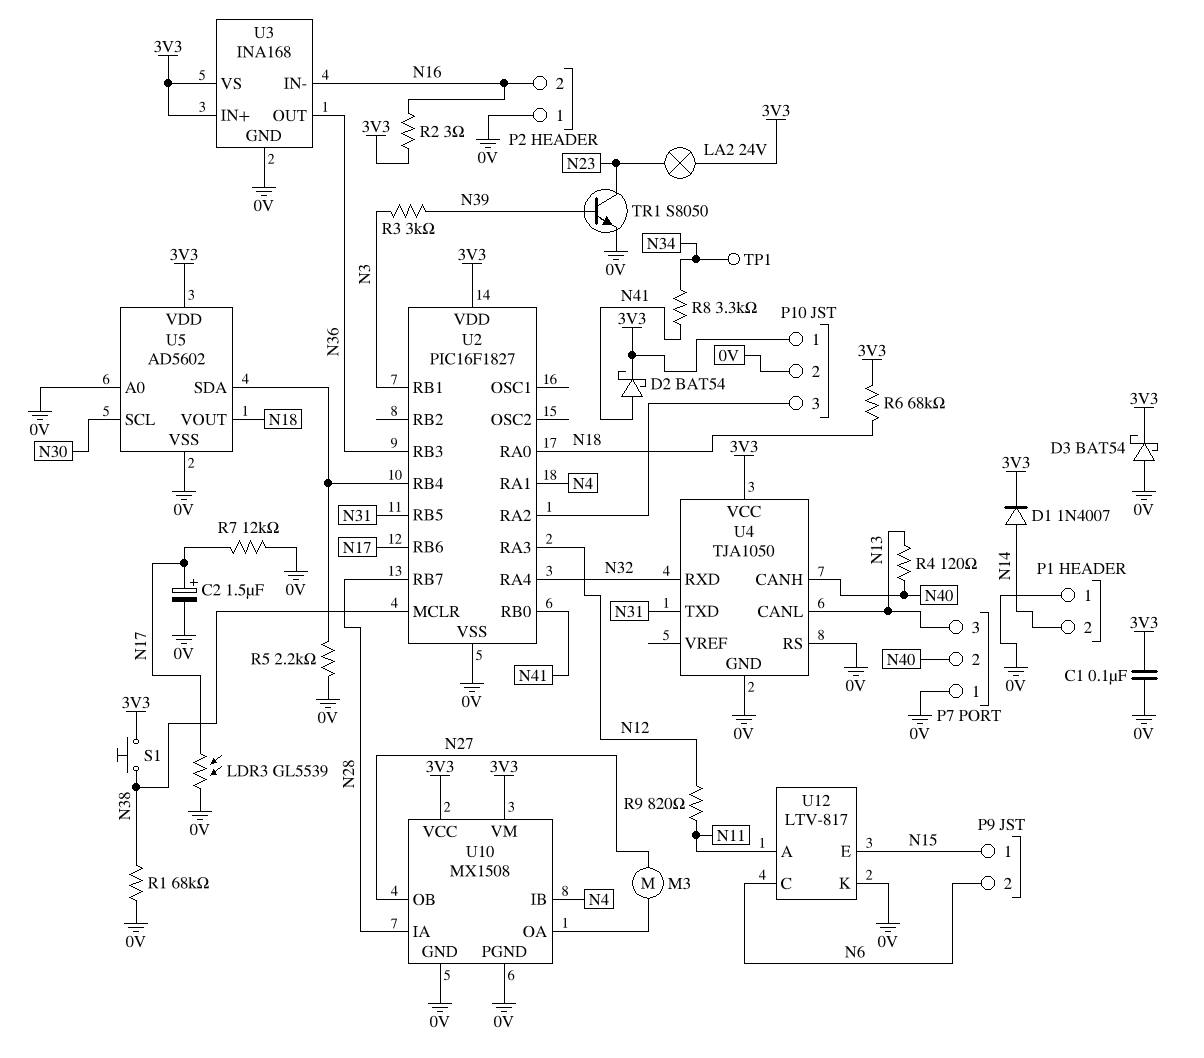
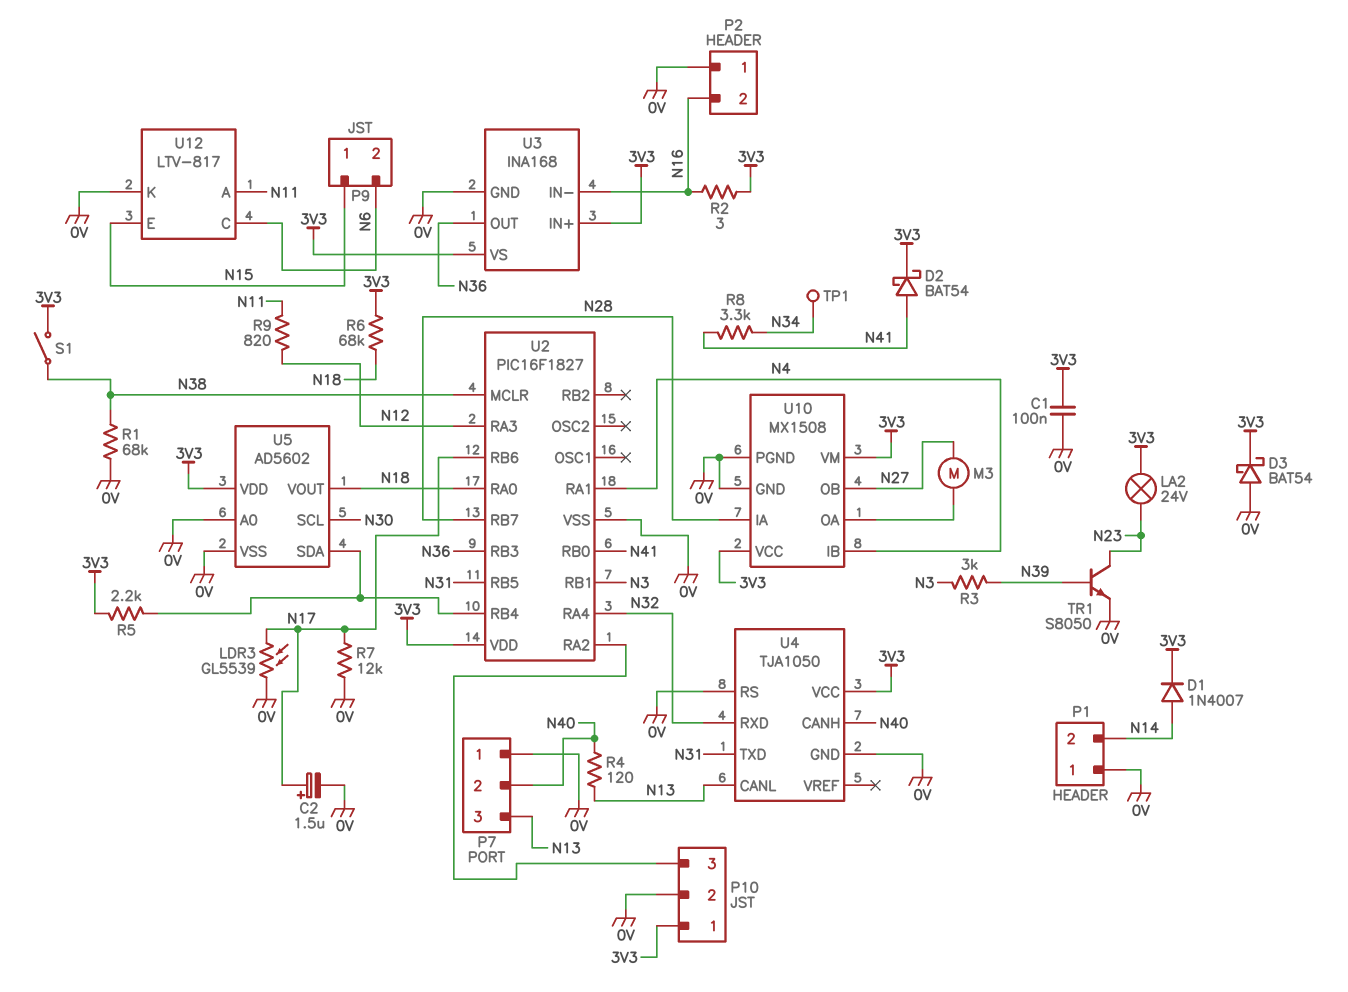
R5: 2.2k (0V, U2/RB4) -> 2.2k (3V3, U2/RB4)
S1: button (3V3, N38) -> switch (3V3, N38)

